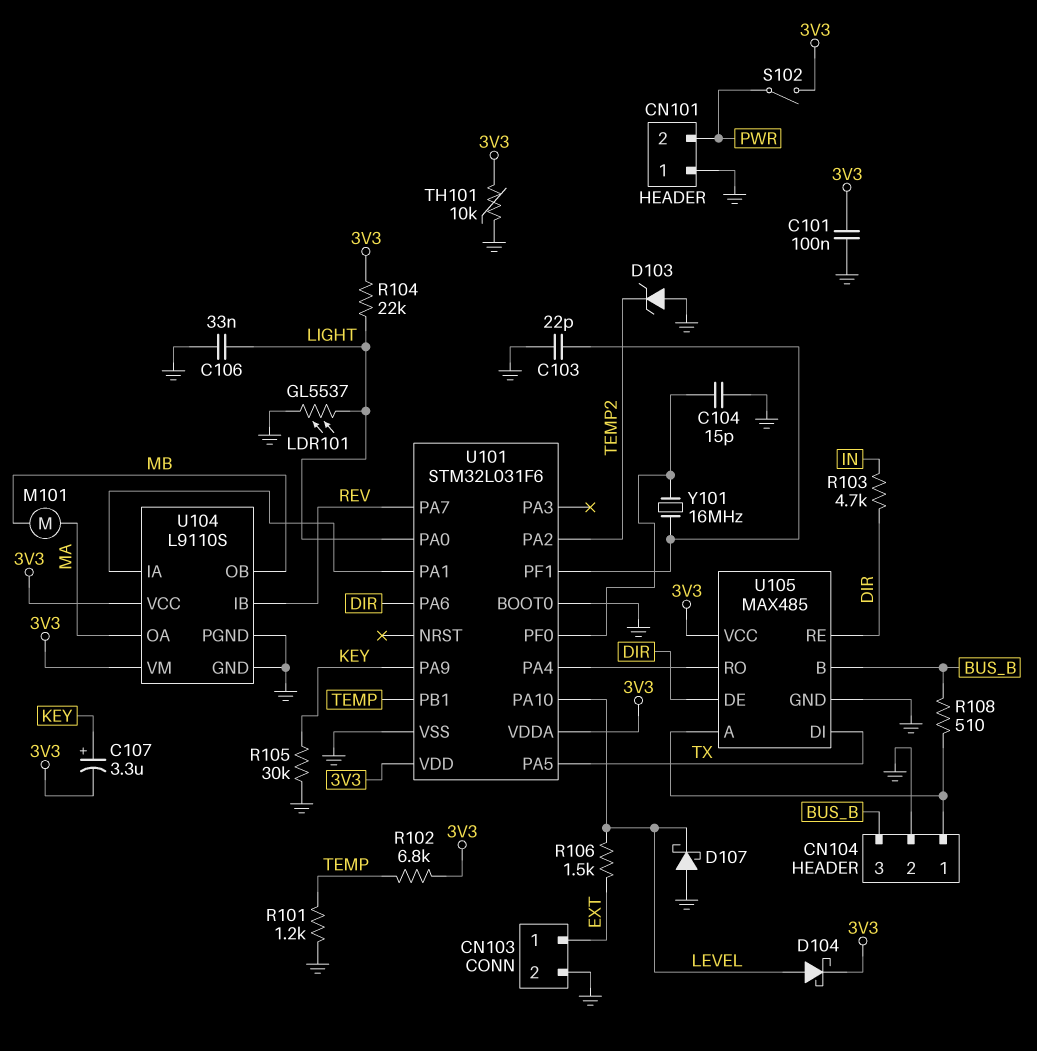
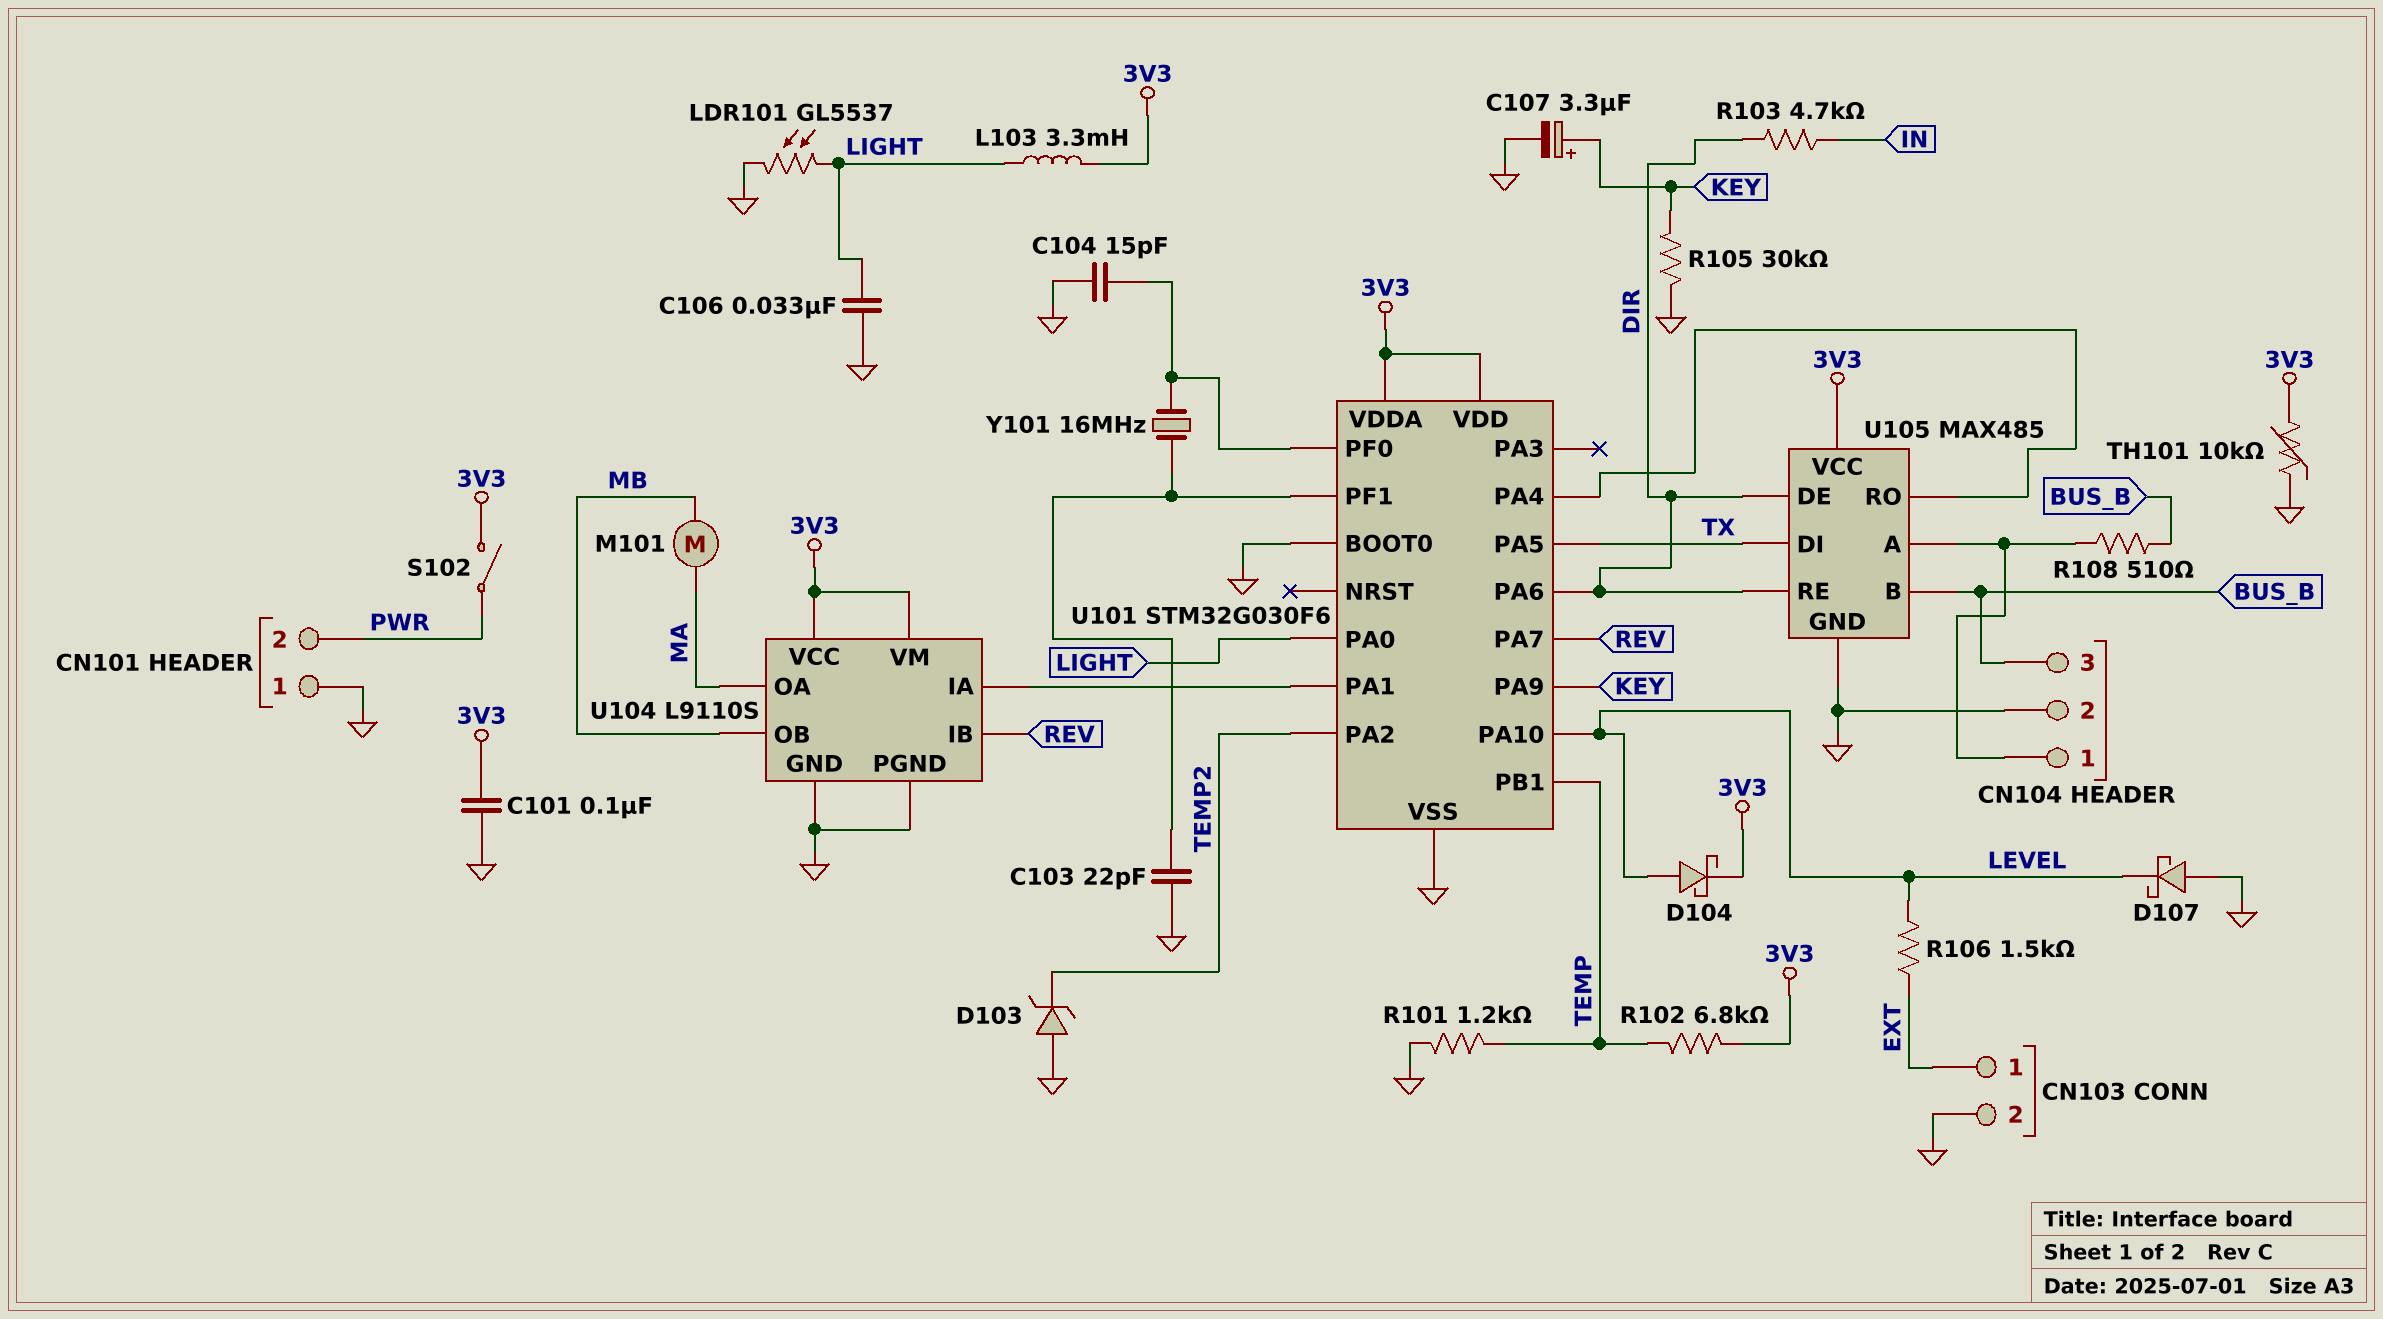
C107: 3.3uF (plus KEY, minus 3V3) -> 3.3uF (plus KEY, minus GND)
L103: none -> 3.3mH (3V3, LIGHT)
R104: 22k (3V3, LIGHT) -> none
U101: STM32L031F6 -> STM32G030F6

